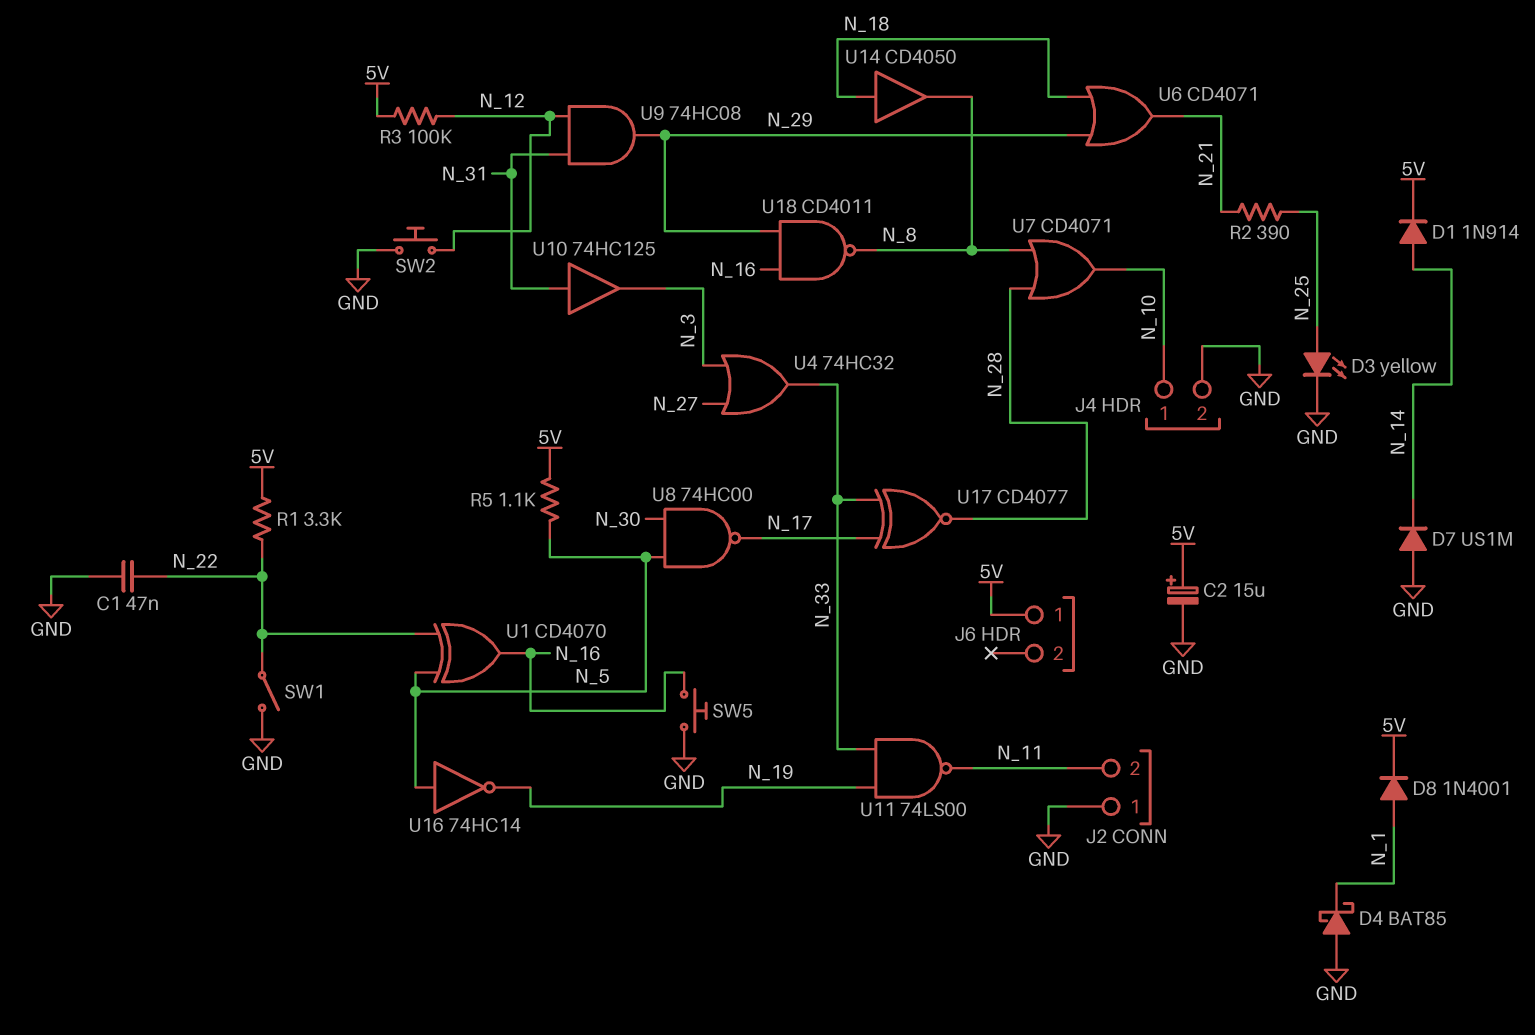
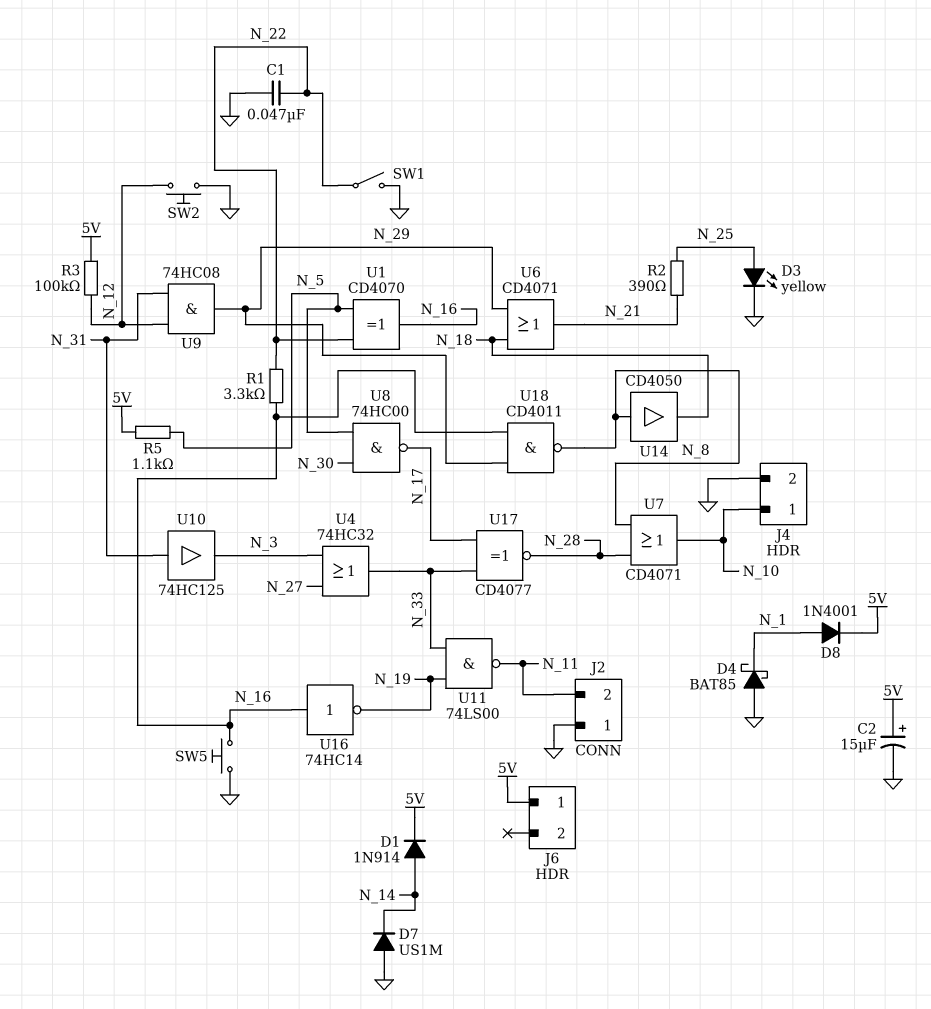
R1: 3.3k (5V, N_22) -> 3.3k (N_16, N_22)
U14: buffer CD4050 (in N_18, out N_8) -> buffer CD4050 (in N_8, out N_18)
U16: NOT 74HC14 (in N_5, out N_19) -> NOT 74HC14 (in N_16, out N_19)

